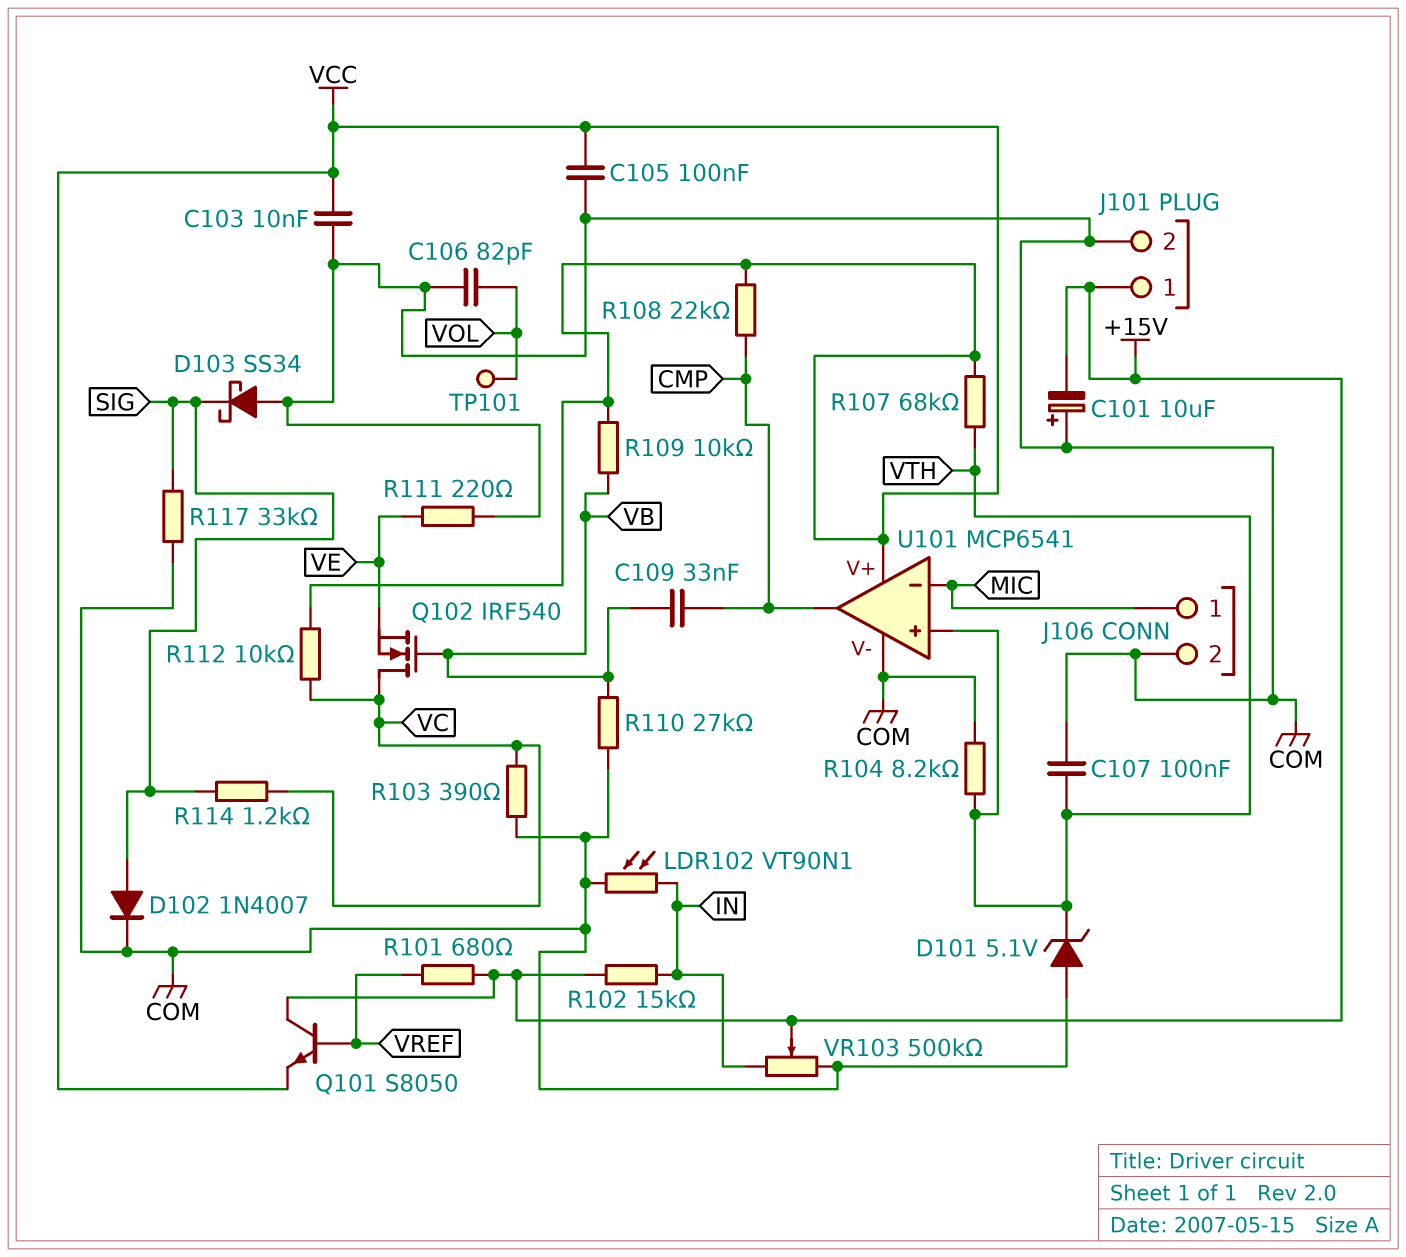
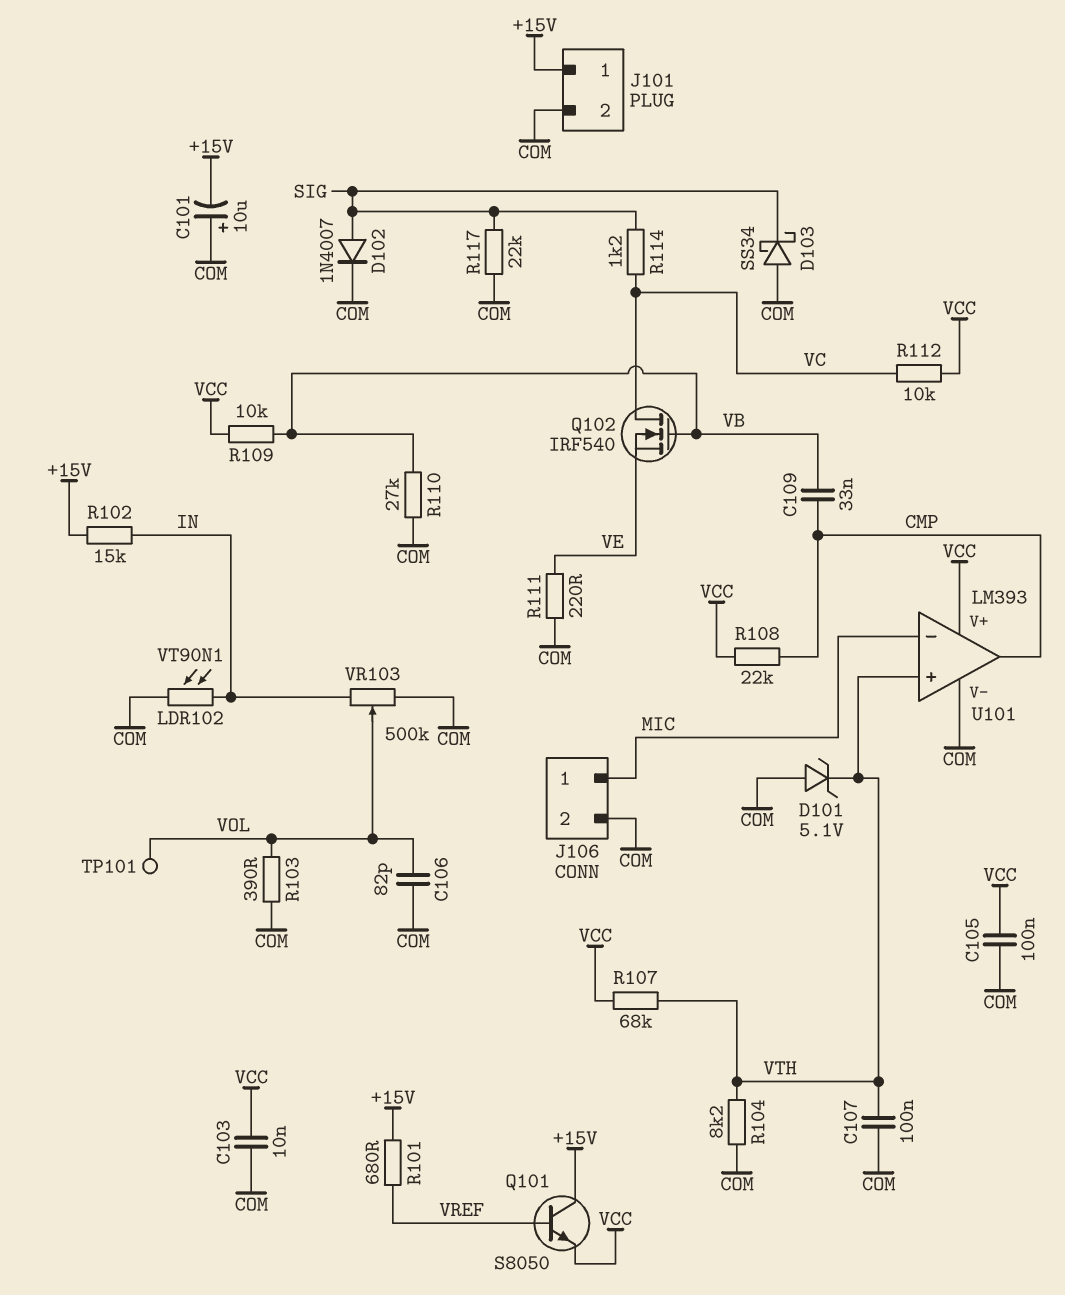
R103: 390 (COM, VC) -> 390 (COM, VOL)
R117: 33k (COM, SIG) -> 22k (COM, SIG)
U101: MCP6541 -> LM393
VR103: 500k (COM, IN, wiper +15V) -> 500k (COM, IN, wiper VOL)

